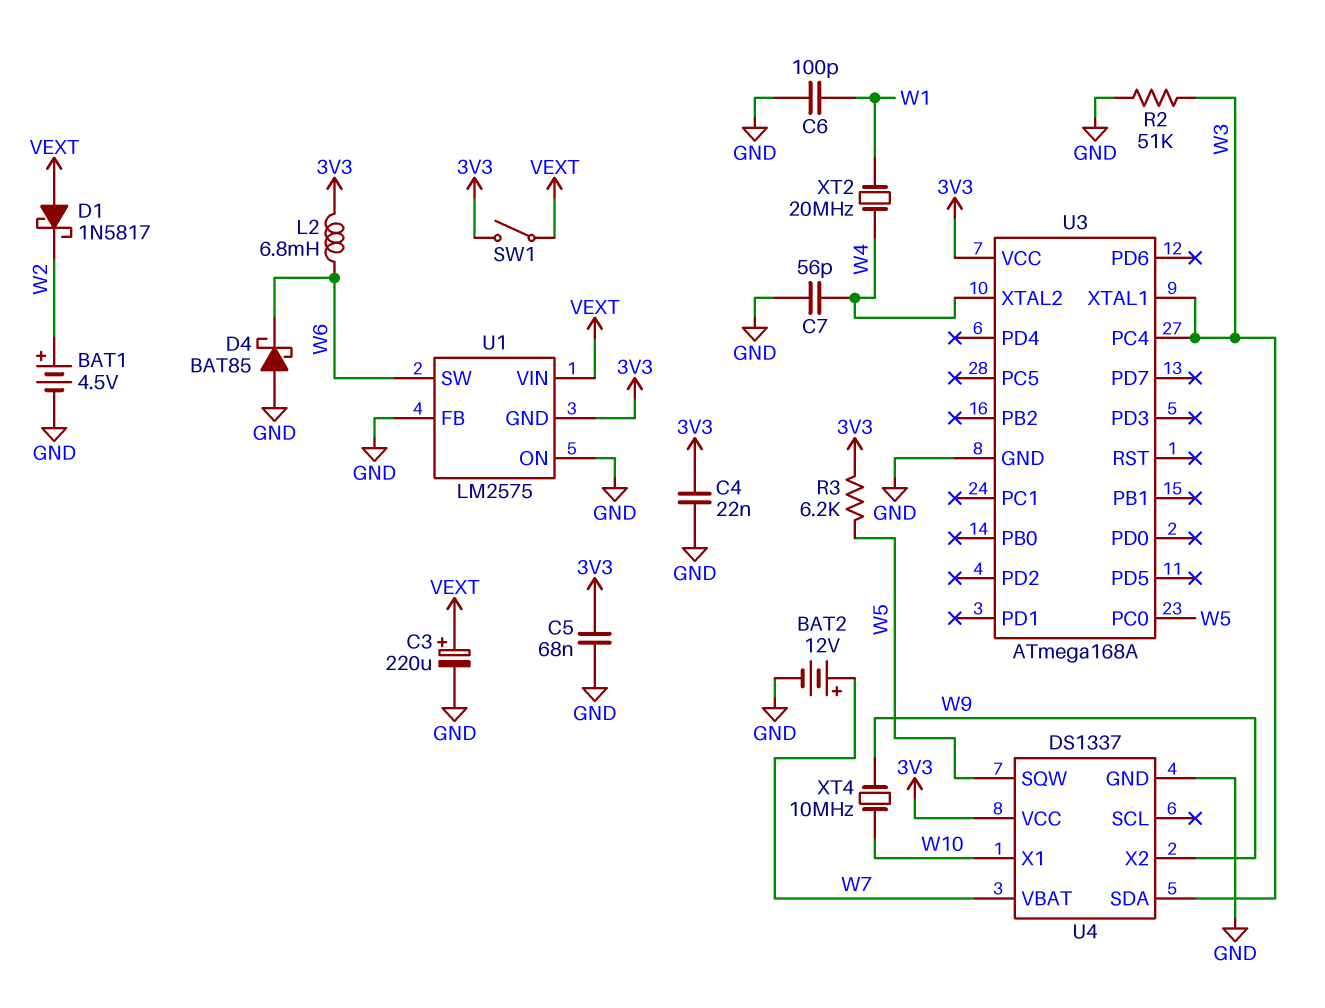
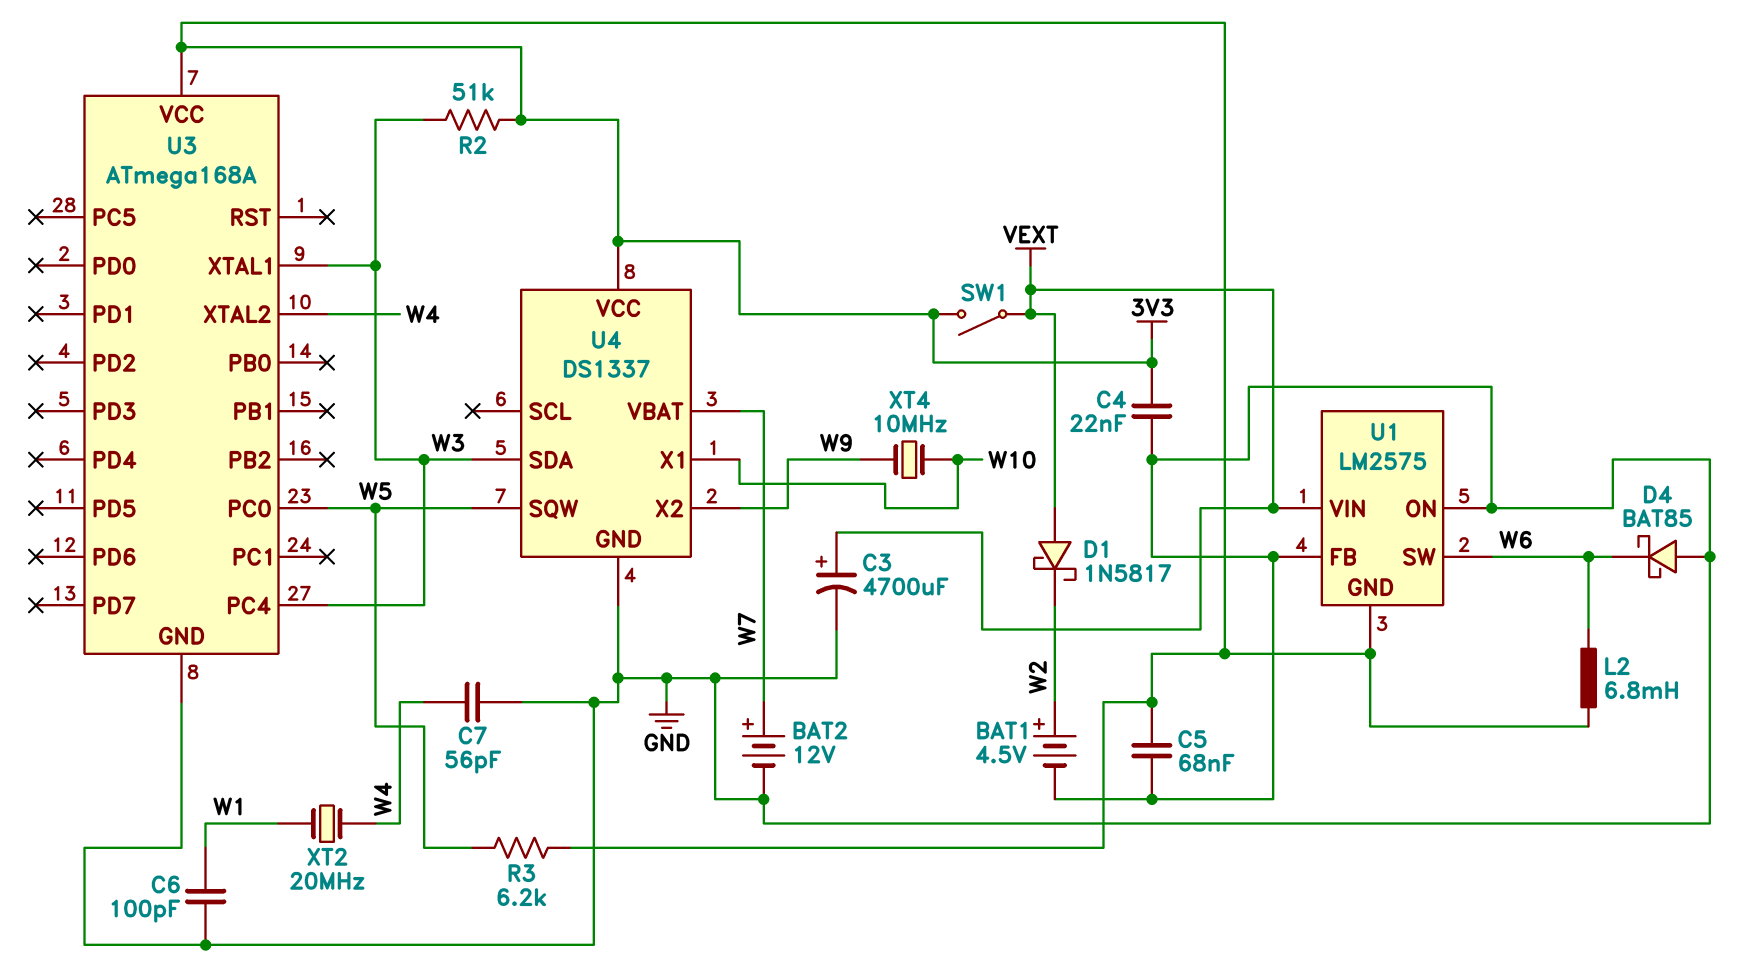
C3: 220uF (plus VEXT, minus GND) -> 4700uF (plus VEXT, minus GND)
R2: 51k (GND, W3) -> 51k (3V3, W3)

